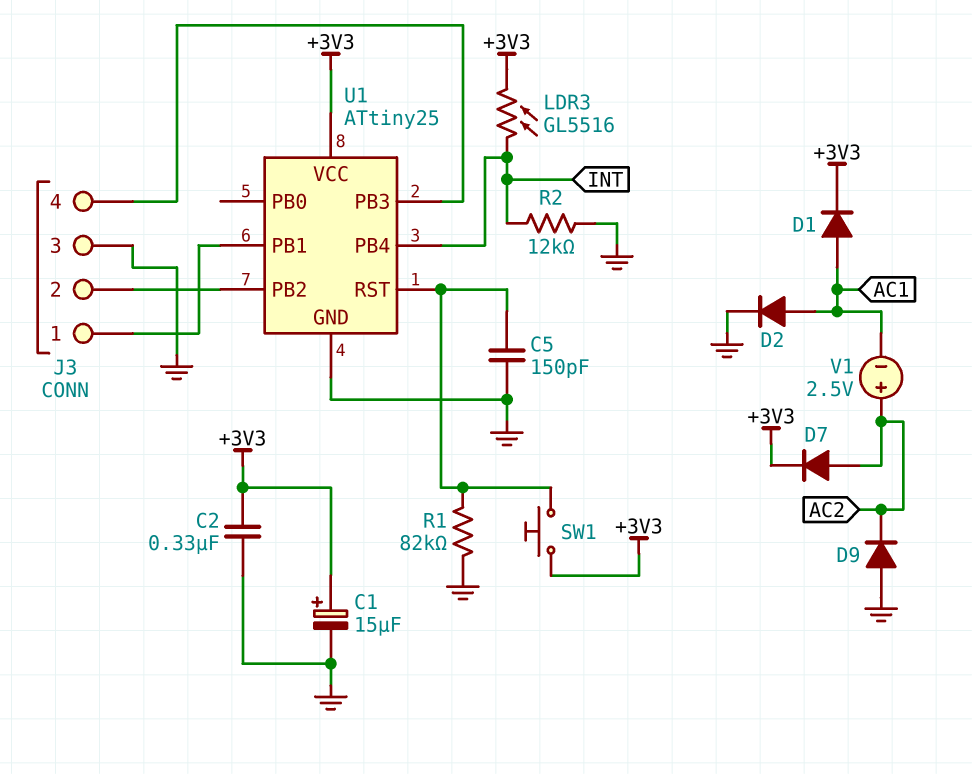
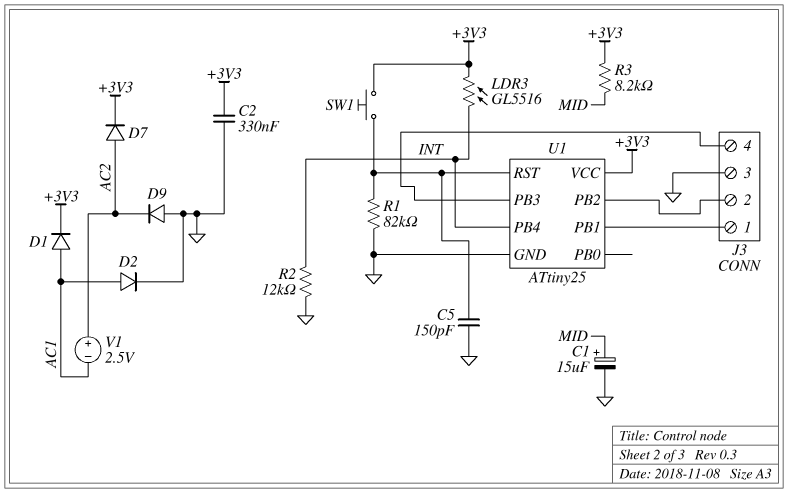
C1: 15uF (plus +3V3, minus GND) -> 15uF (plus MID, minus GND)
R3: none -> 8.2k (+3V3, MID)

